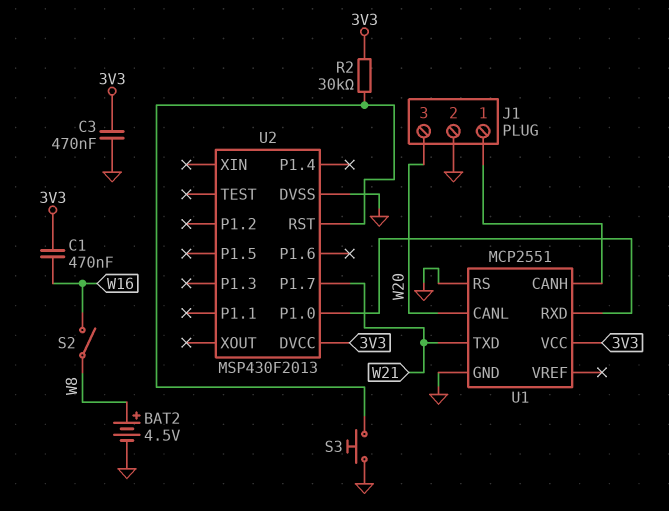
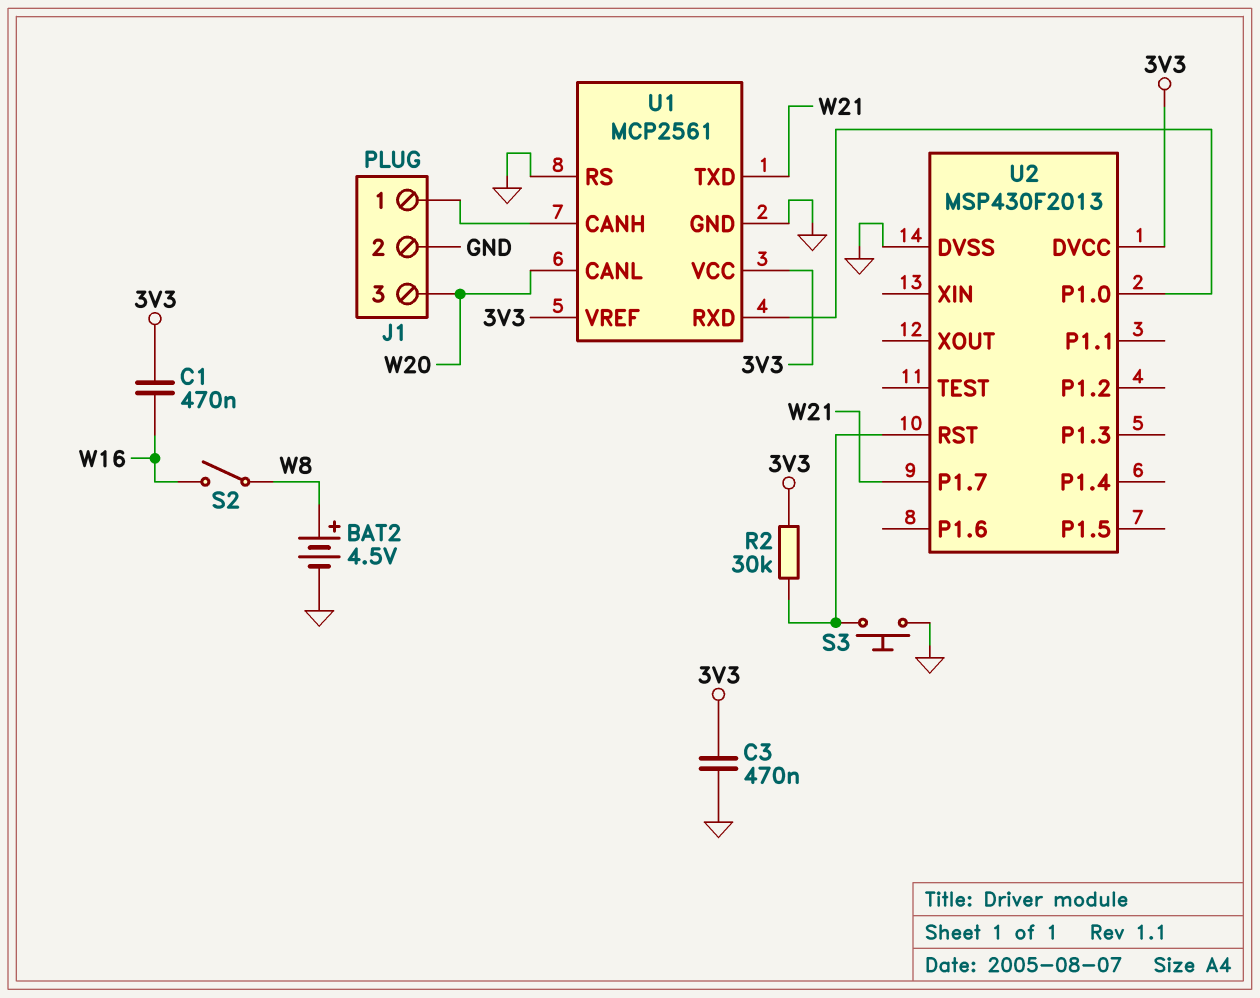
U1: MCP2551 -> MCP2561
U1 pin VREF: none -> 3V3

